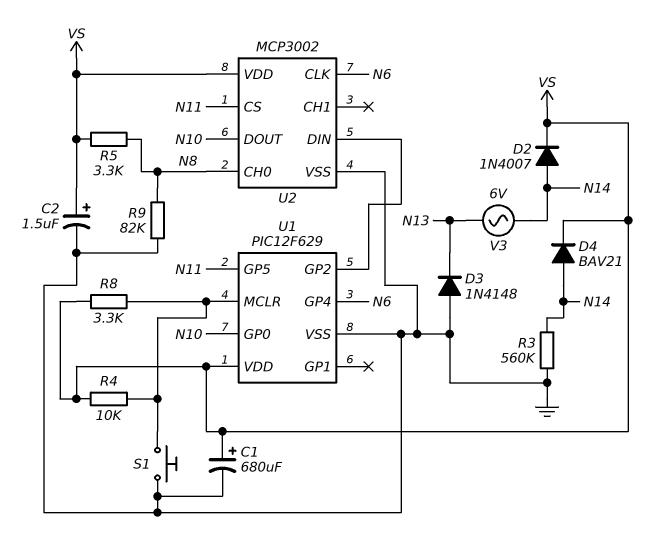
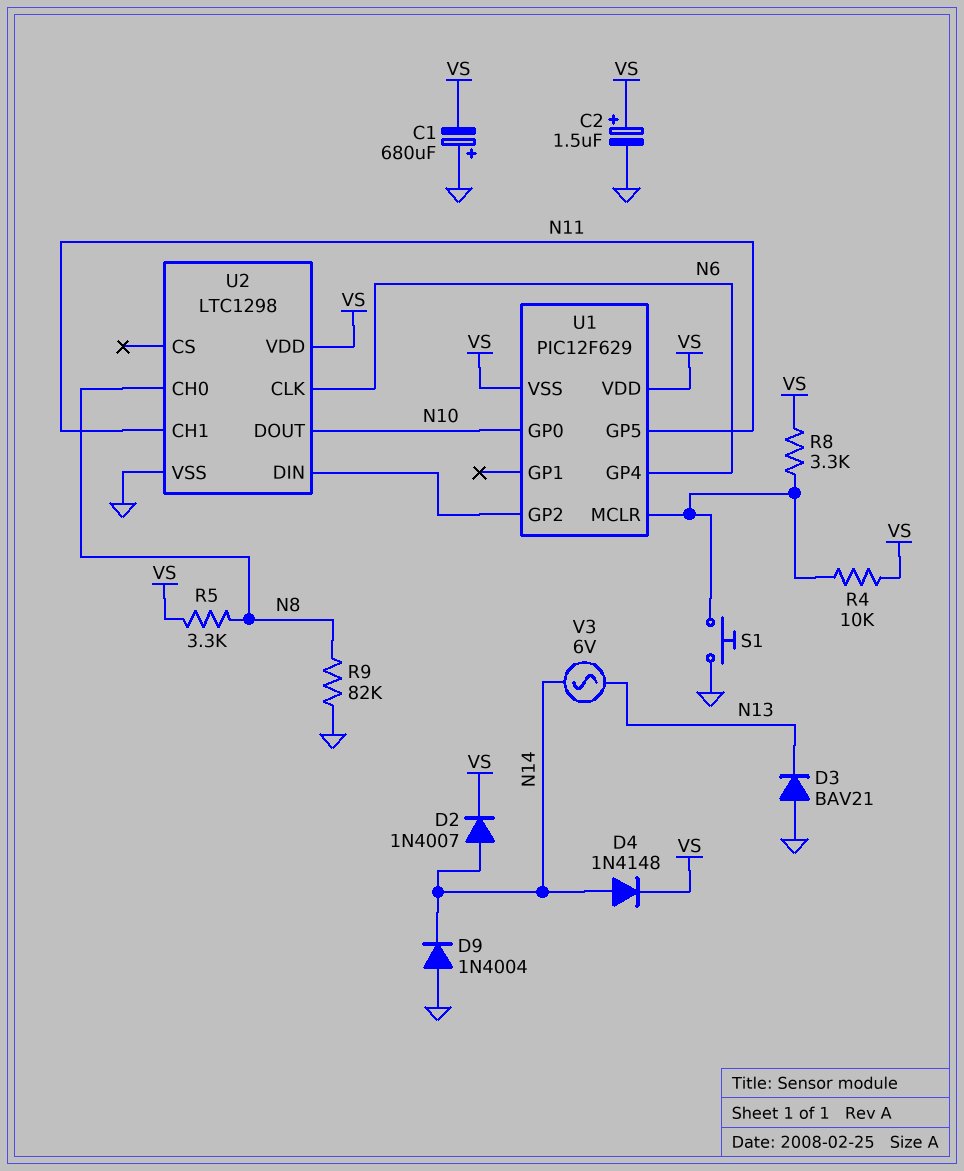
C1: 680uF (plus VS, minus GND) -> 680uF (plus GND, minus VS)
D3: diode 1N4148 (A GND, K N13) -> diode BAV21 (A GND, K N13)
D4: diode BAV21 (A N14, K VS) -> diode 1N4148 (A N14, K VS)
D9: none -> diode 1N4004 (A GND, K N14)
R3: 560k (GND, N14) -> none
U1 pin VSS: GND -> VS
U2: MCP3002 -> LTC1298
U2 pin CH1: none -> N11
U2 pin CS: N11 -> none

